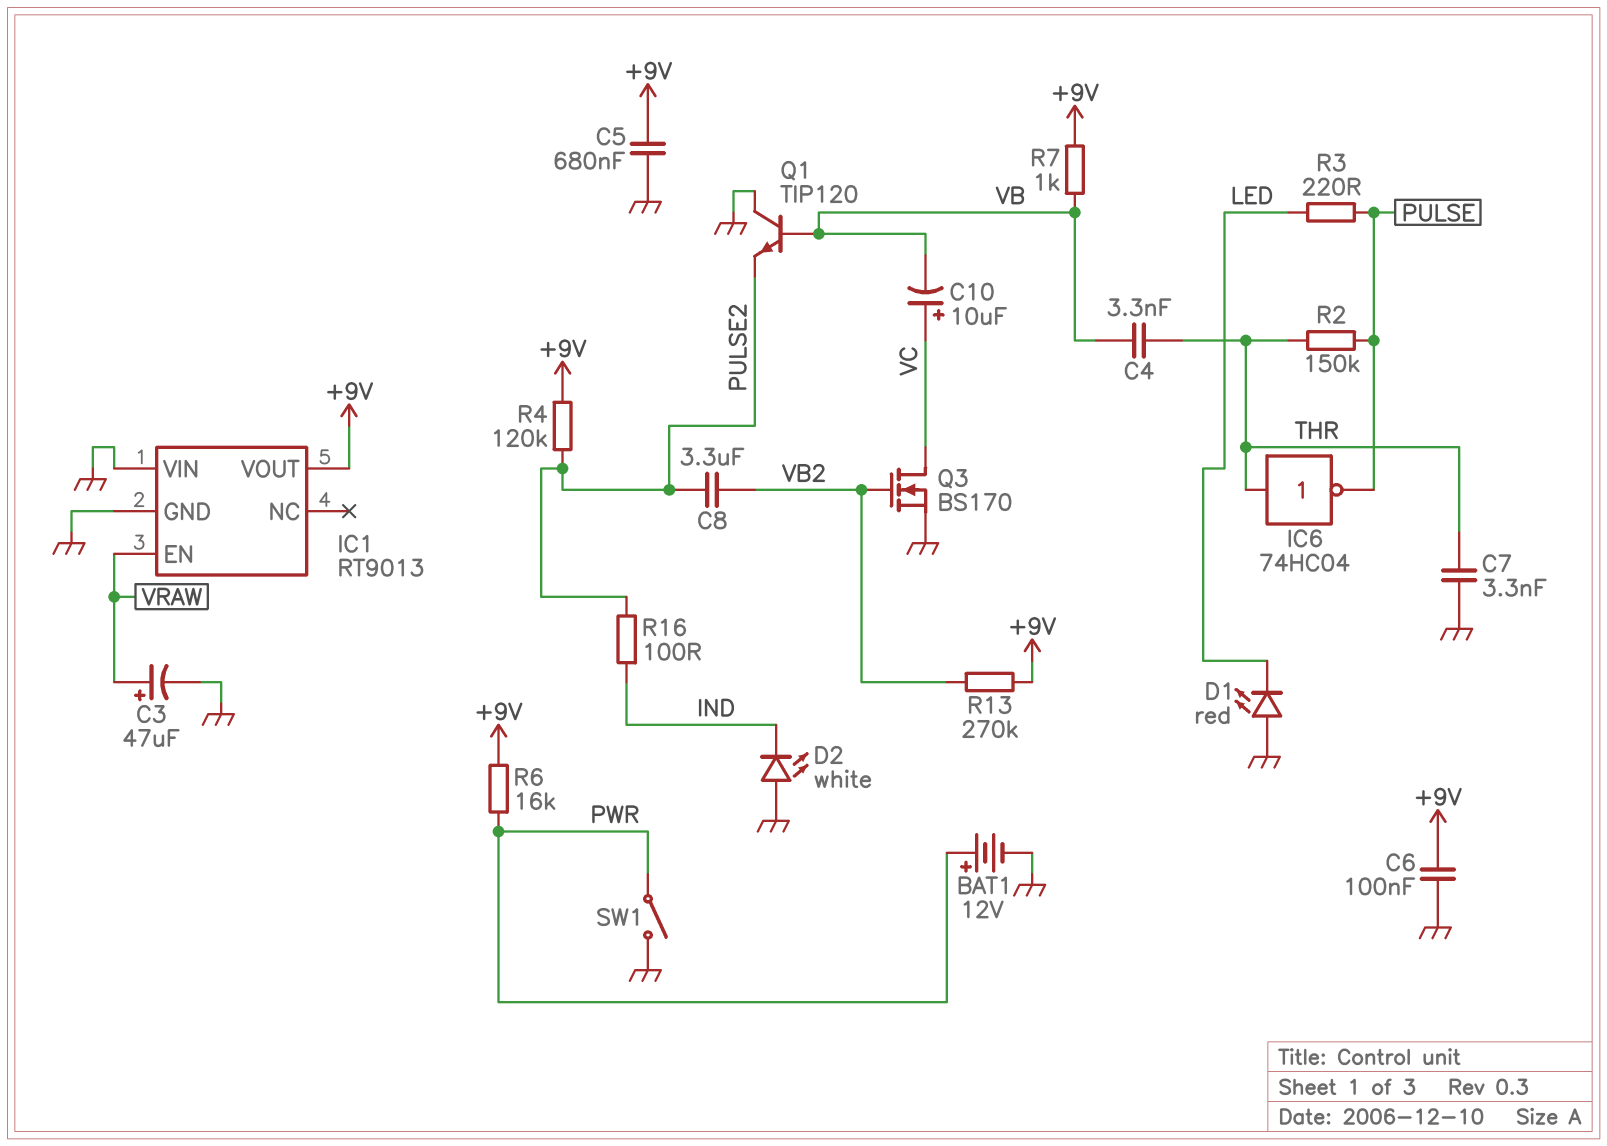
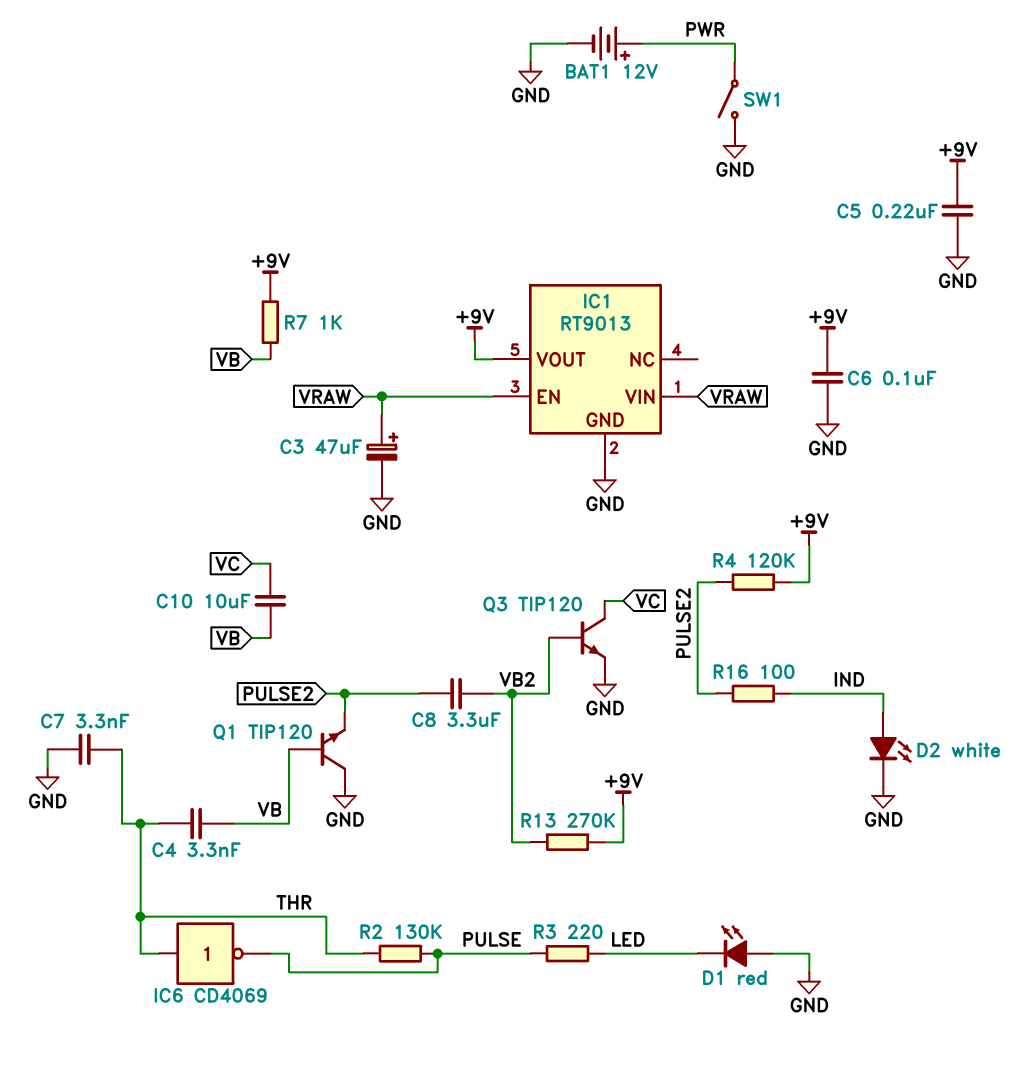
C5: 680nF (+9V, GND) -> 220nF (+9V, GND)
C10: 10uF (plus VC, minus VB) -> 10uF (VB, VC)
D2: LED white (A GND, K IND) -> LED white (A IND, K GND)
IC1 pin VIN: GND -> VRAW
IC6: NOT 74HC04 (in THR, out PULSE) -> NOT CD4069 (in THR, out PULSE)
Q3: NMOS BS170 (G VB2, D VC, S GND) -> NPN TIP120 (B VB2, C VC, E GND)
R2: 150k (PULSE, THR) -> 130k (PULSE, THR)
R6: 16k (+9V, PWR) -> none

